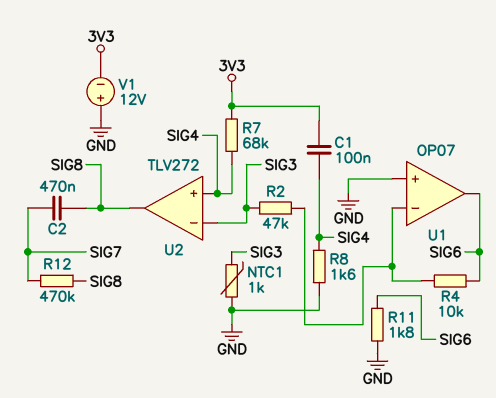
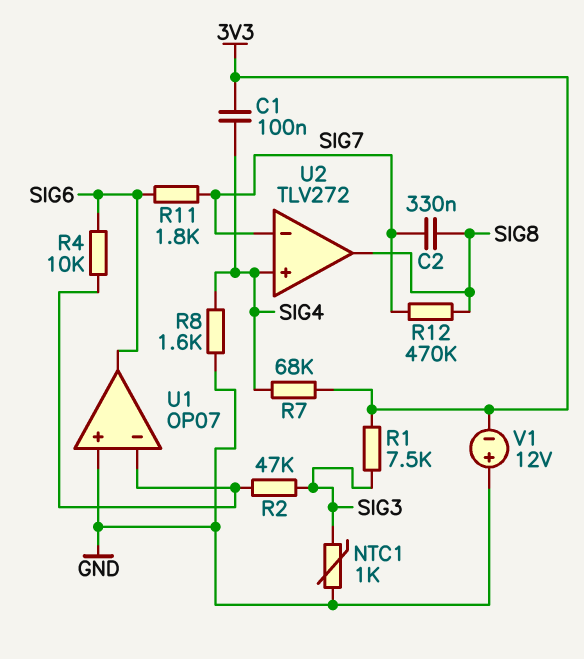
C2: 470nF (SIG7, SIG8) -> 330nF (SIG7, SIG8)
R1: none -> 7.5k (3V3, SIG3)
R11: 1.8k (GND, SIG6) -> 1.8k (SIG6, SIG7)
U2 pin in-: SIG3 -> SIG7

